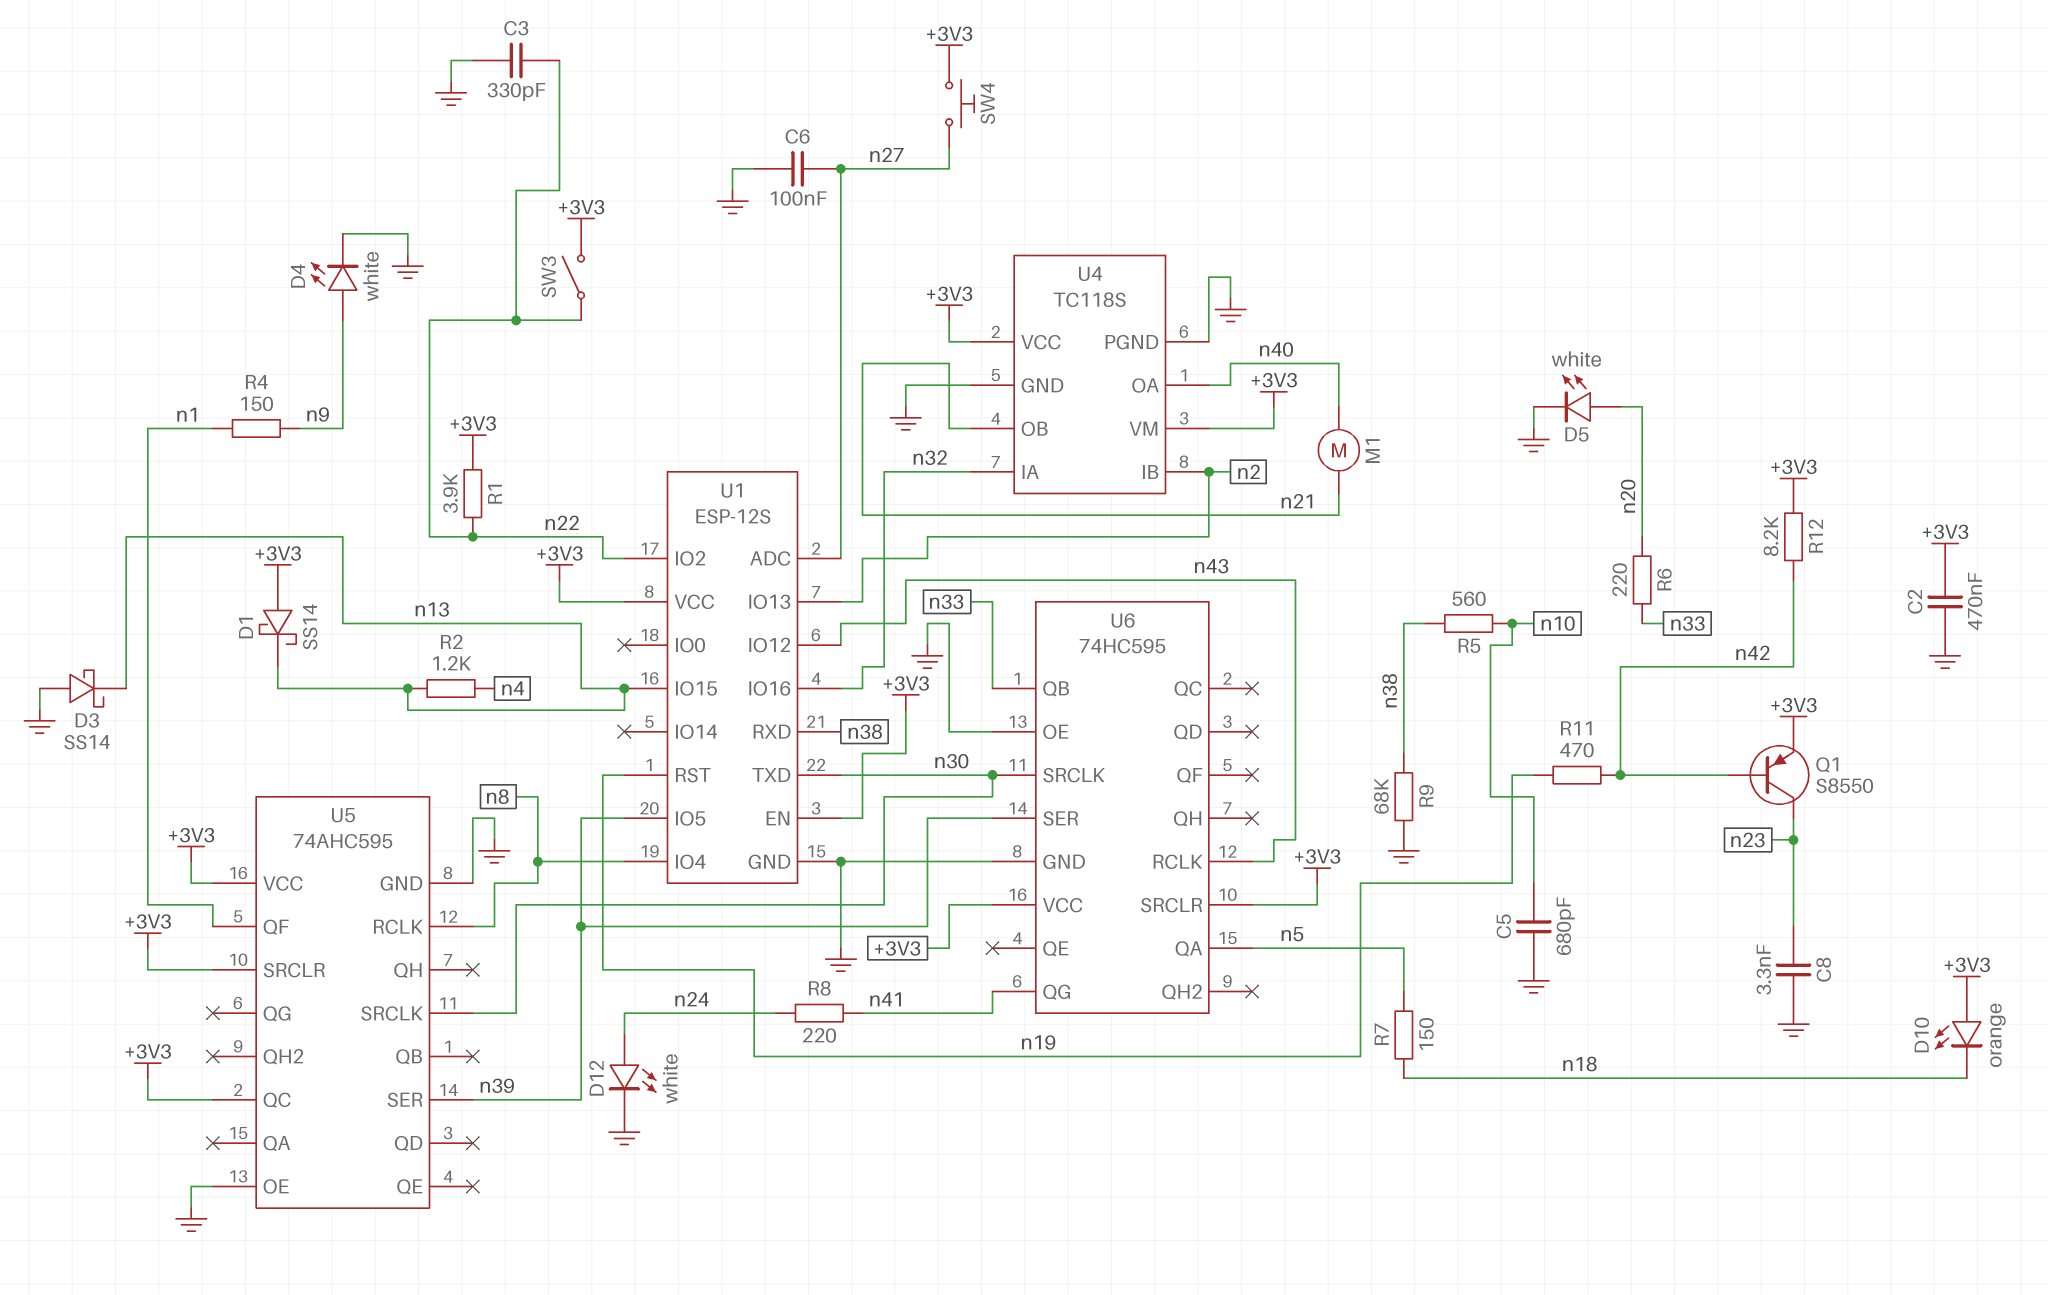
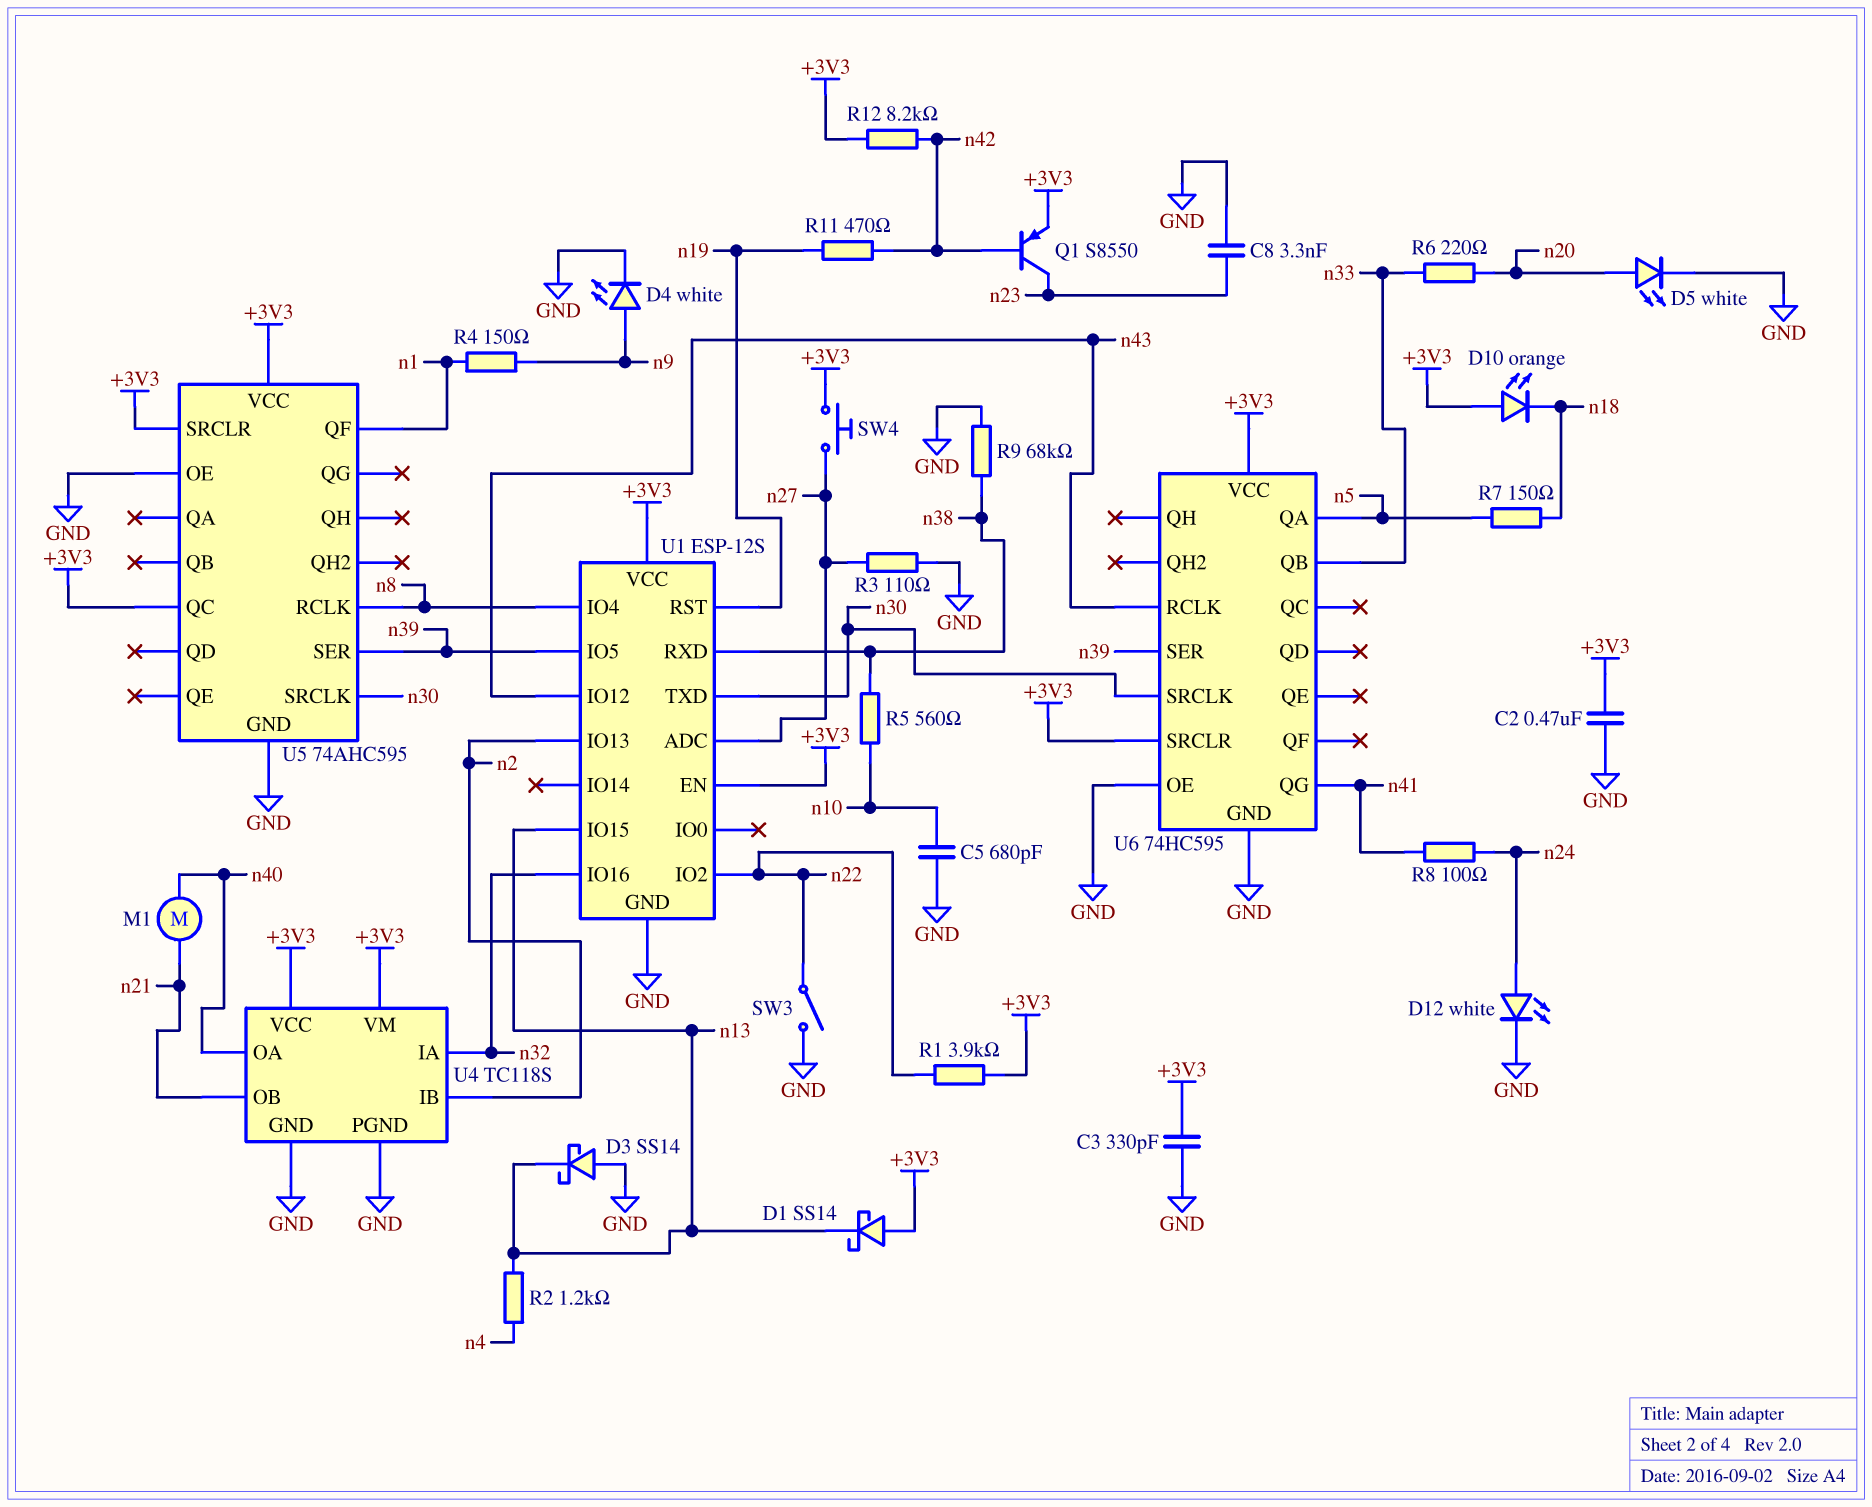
C3: 330pF (GND, n22) -> 330pF (+3V3, GND)
C6: 100nF (GND, n27) -> none
R3: none -> 110 (GND, n27)
R8: 220 (n24, n41) -> 100 (n24, n41)
SW3: switch (+3V3, n22) -> switch (GND, n22)

